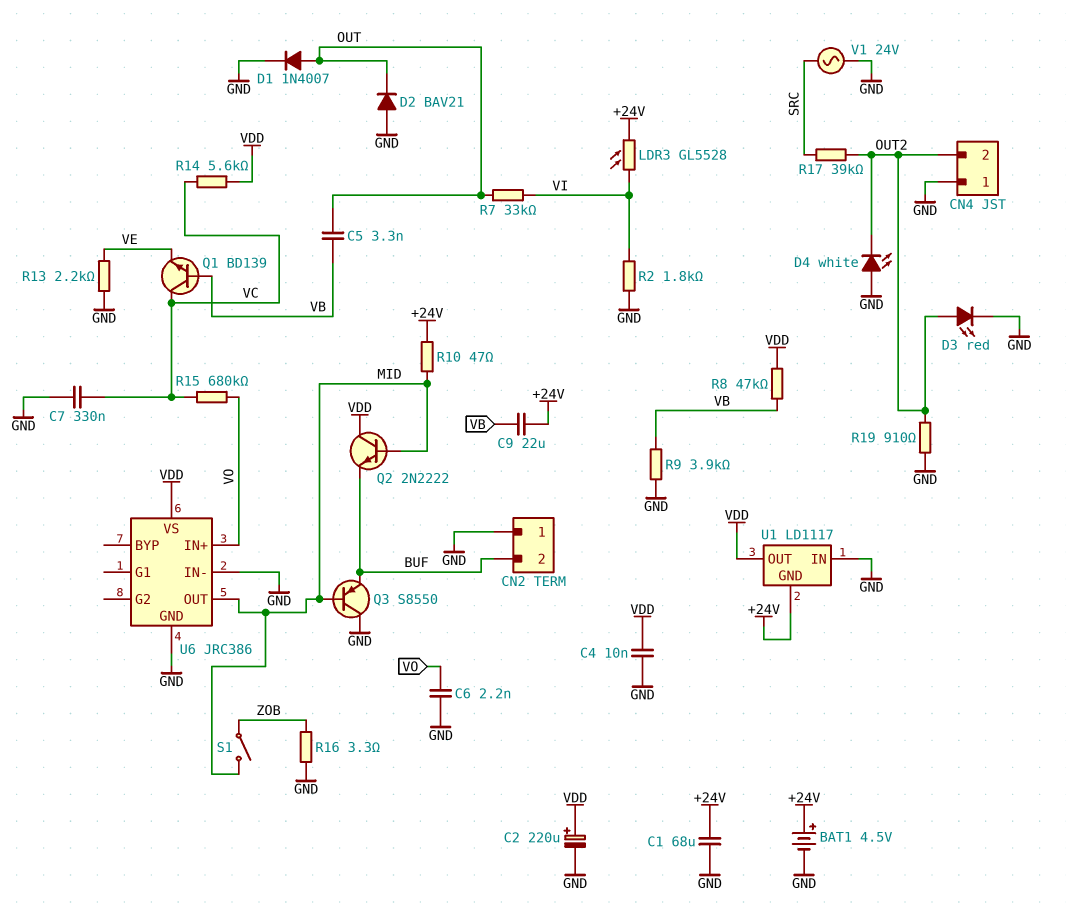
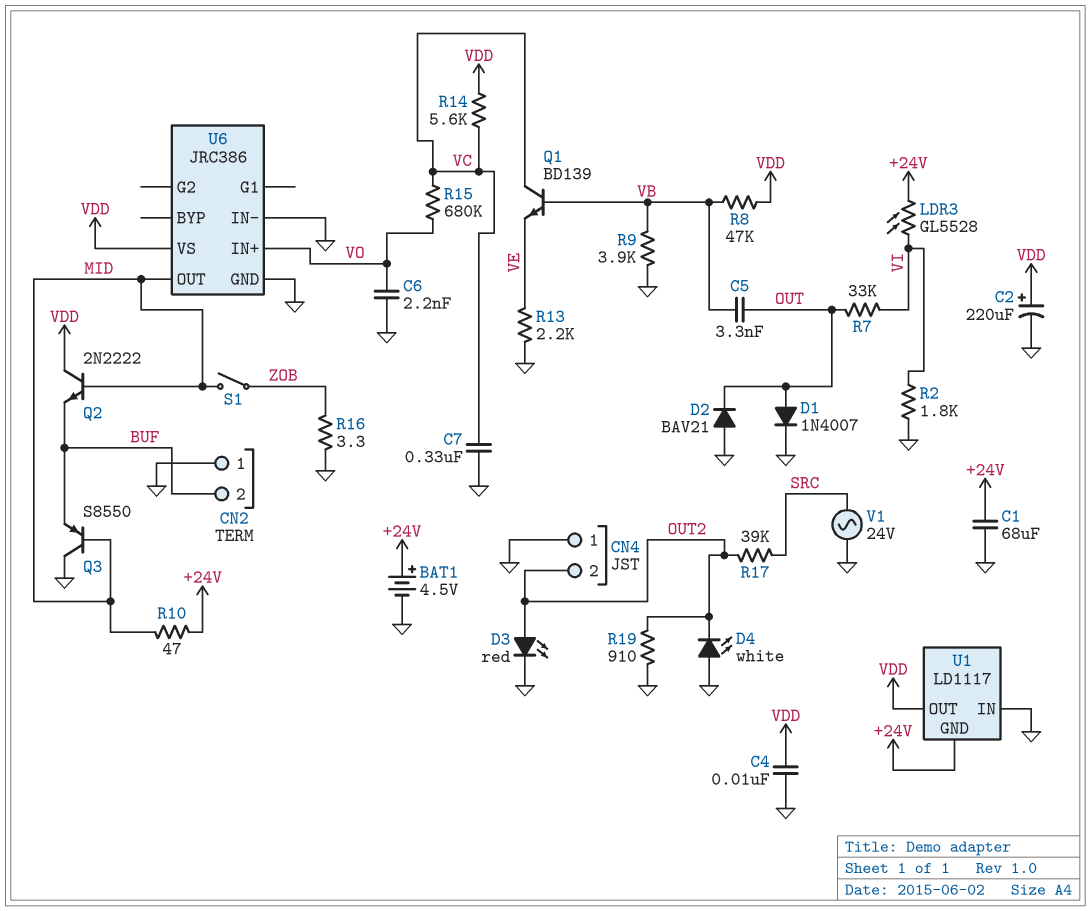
C9: 22uF (+24V, VB) -> none

